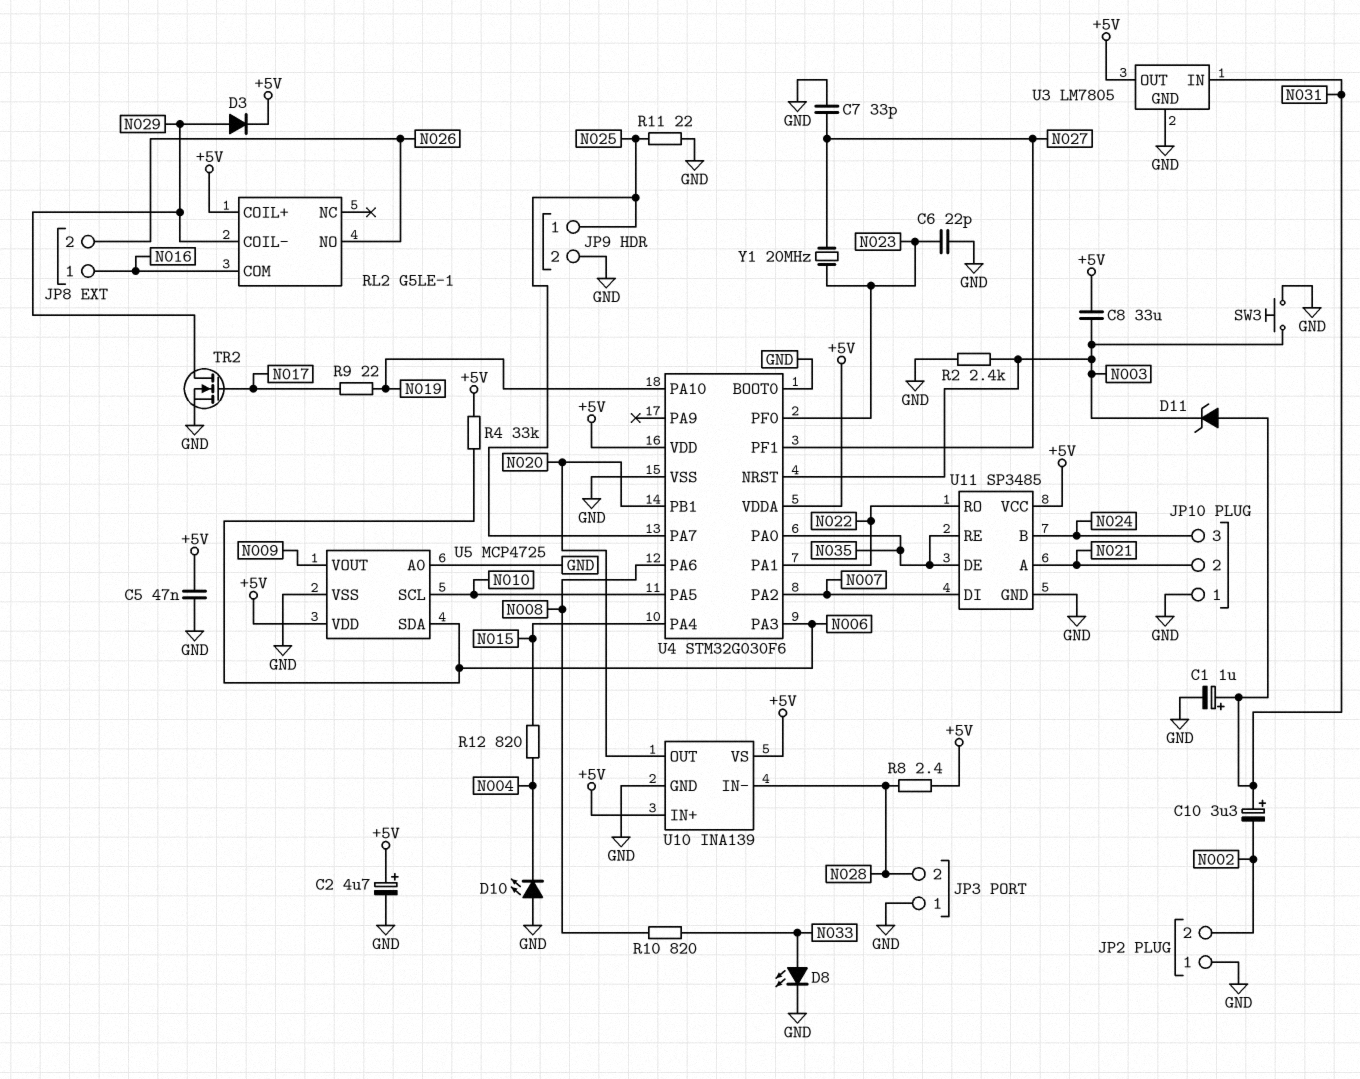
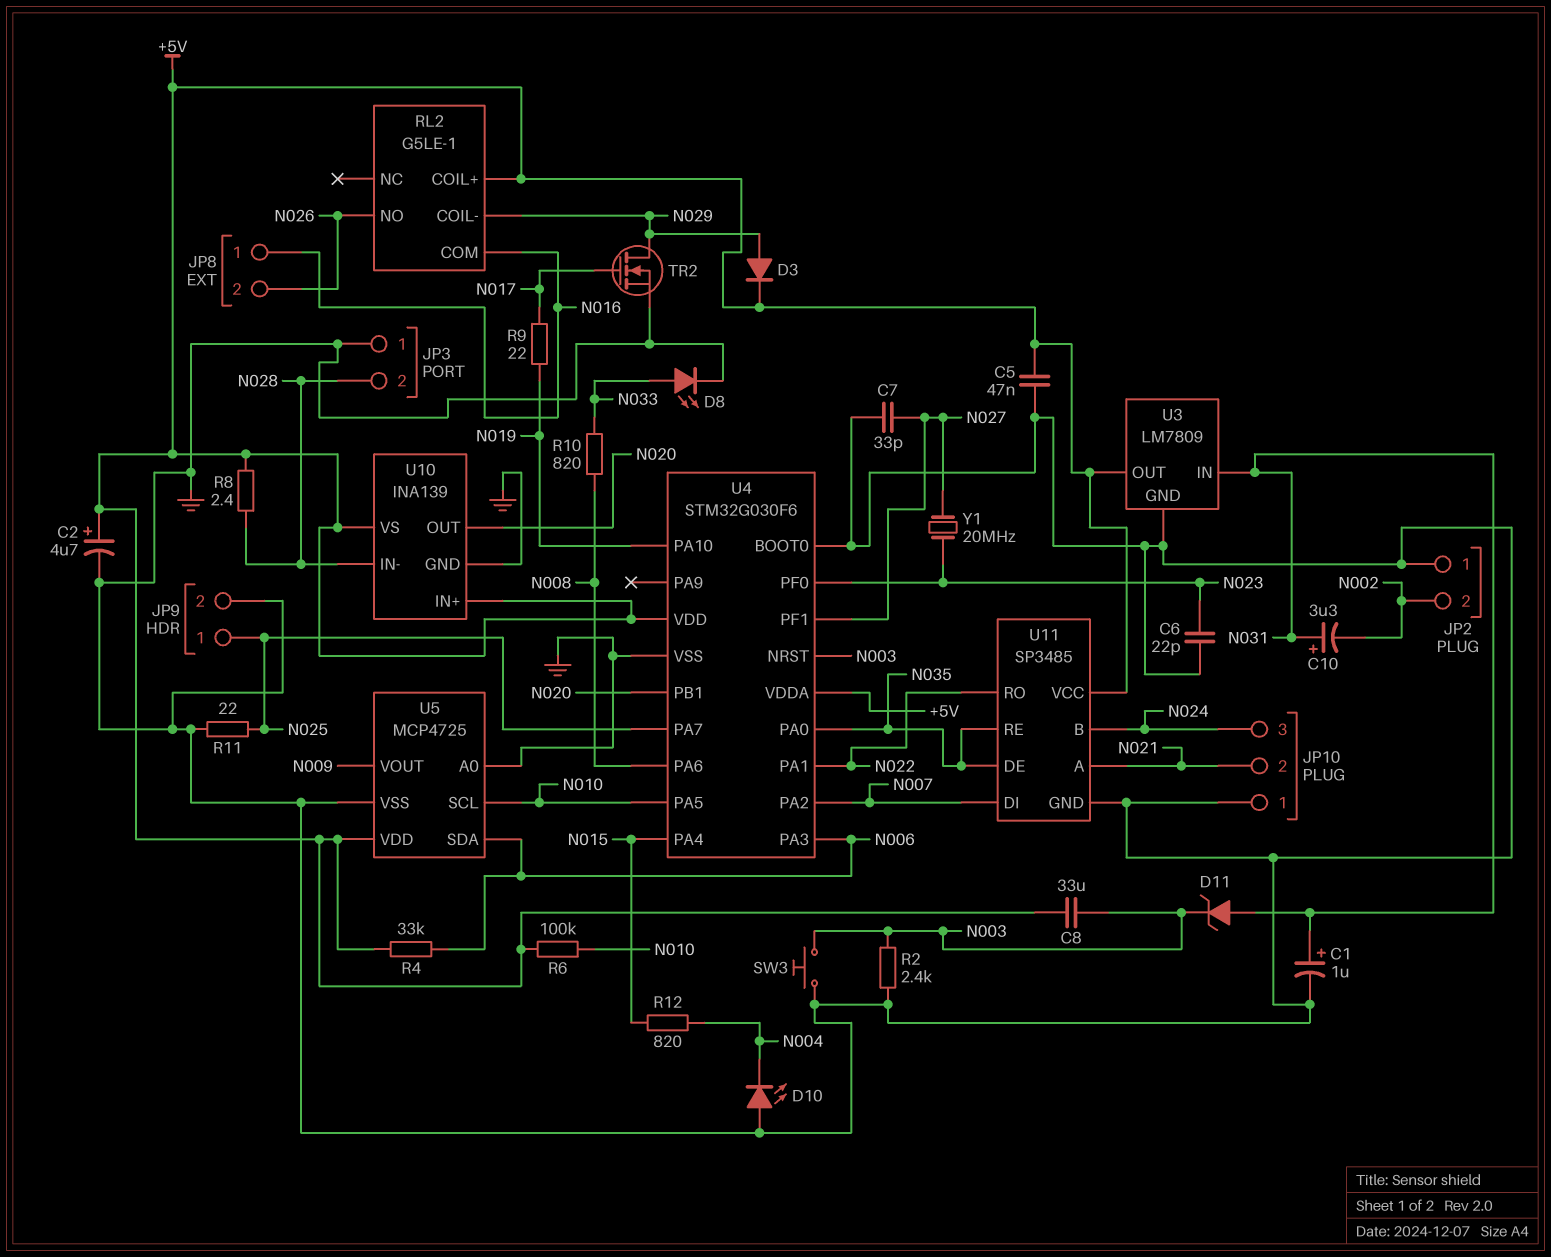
R6: none -> 100k (+5V, N010)
U3: LM7805 -> LM7809

